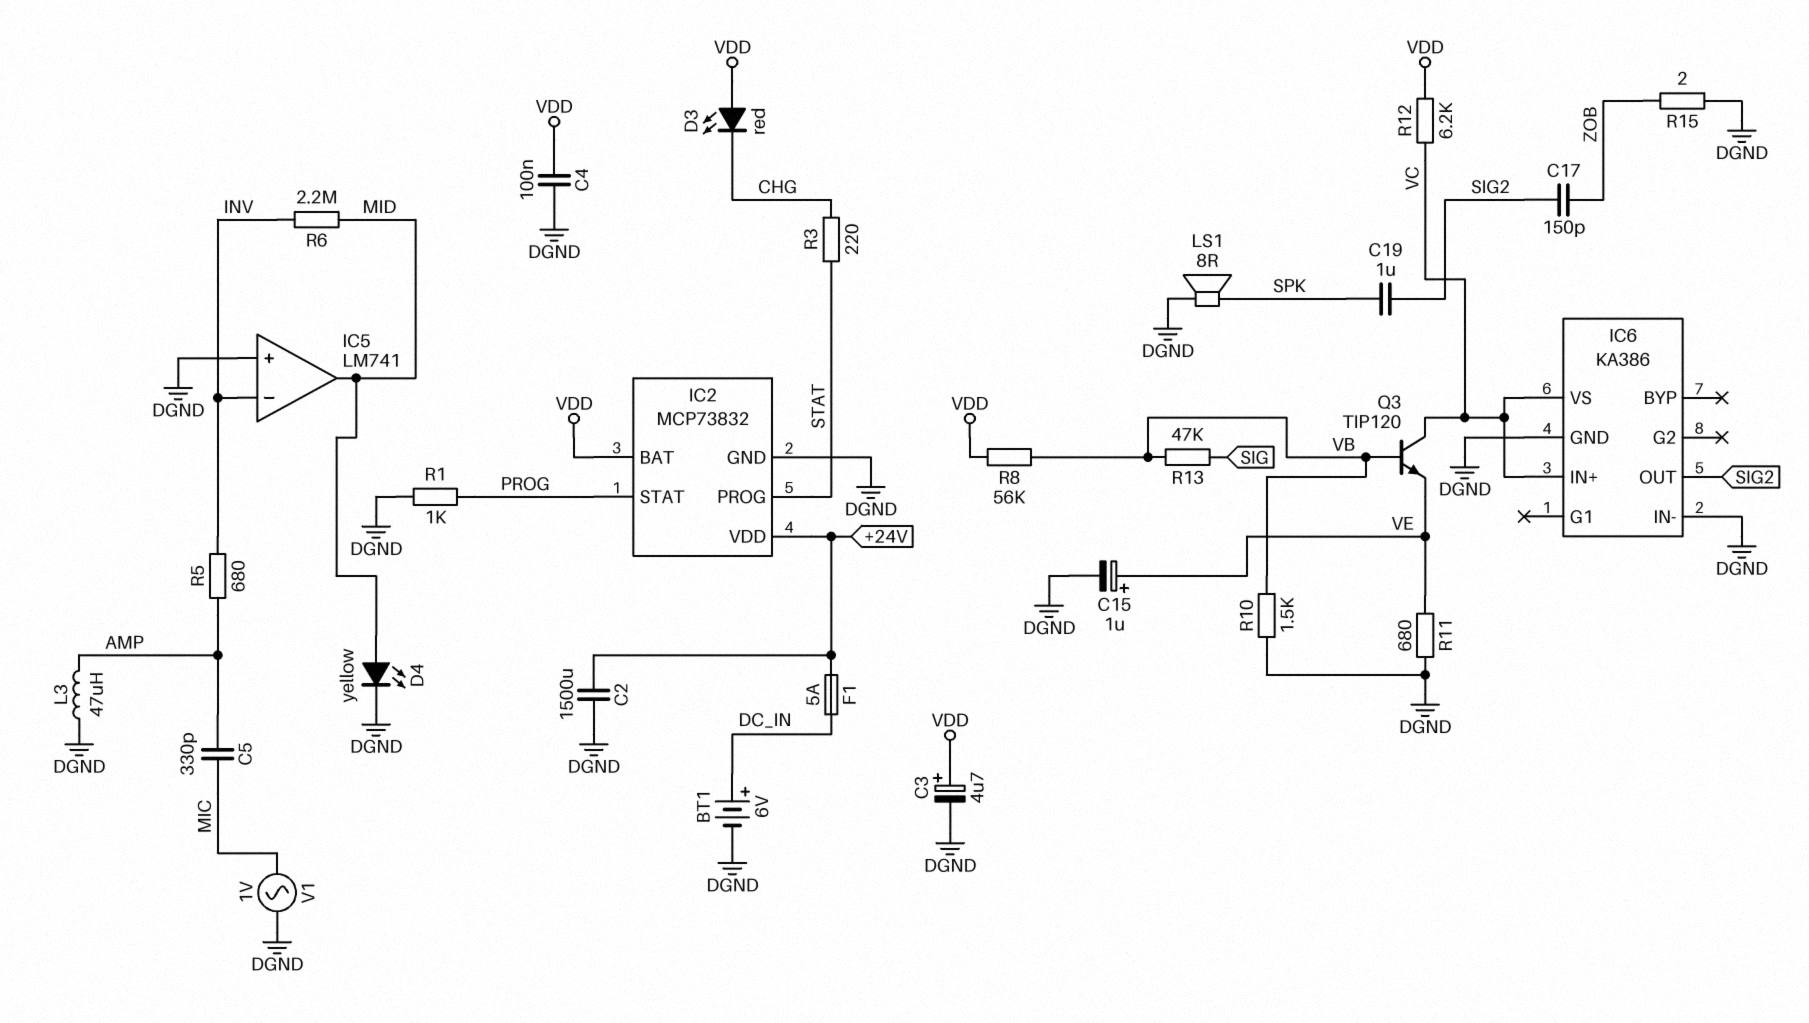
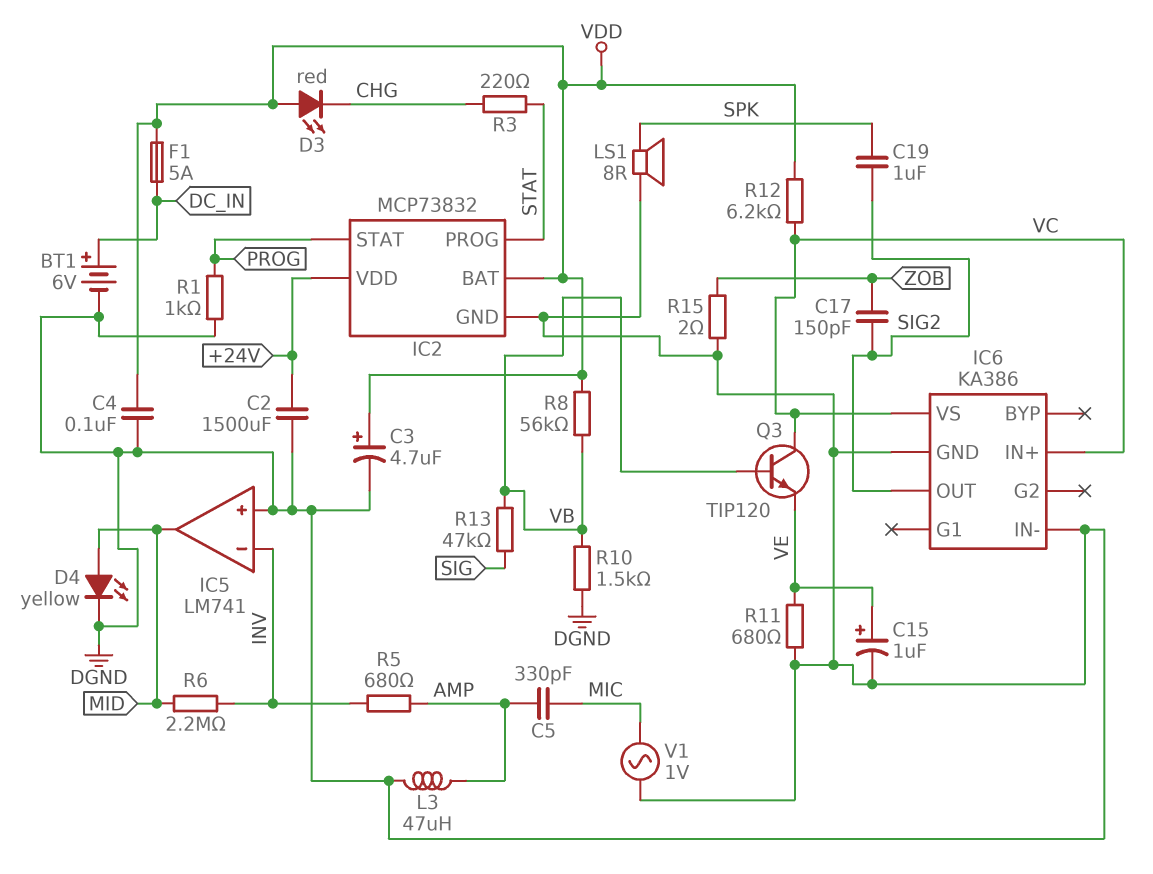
F1: 5A (+24V, DC_IN) -> 5A (DC_IN, VDD)

